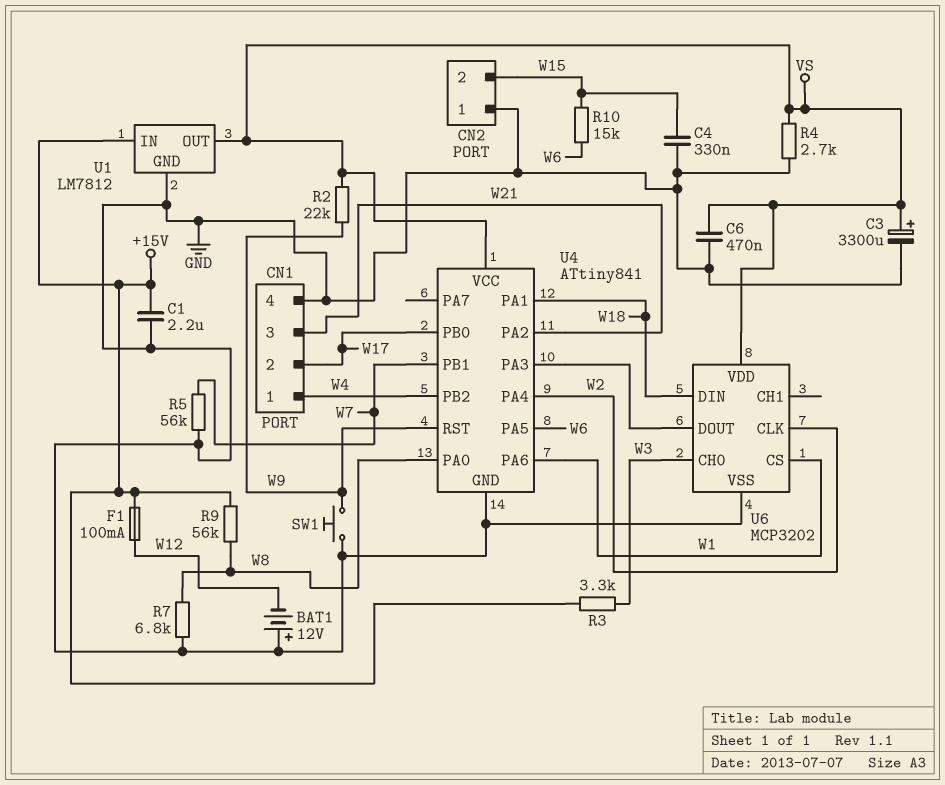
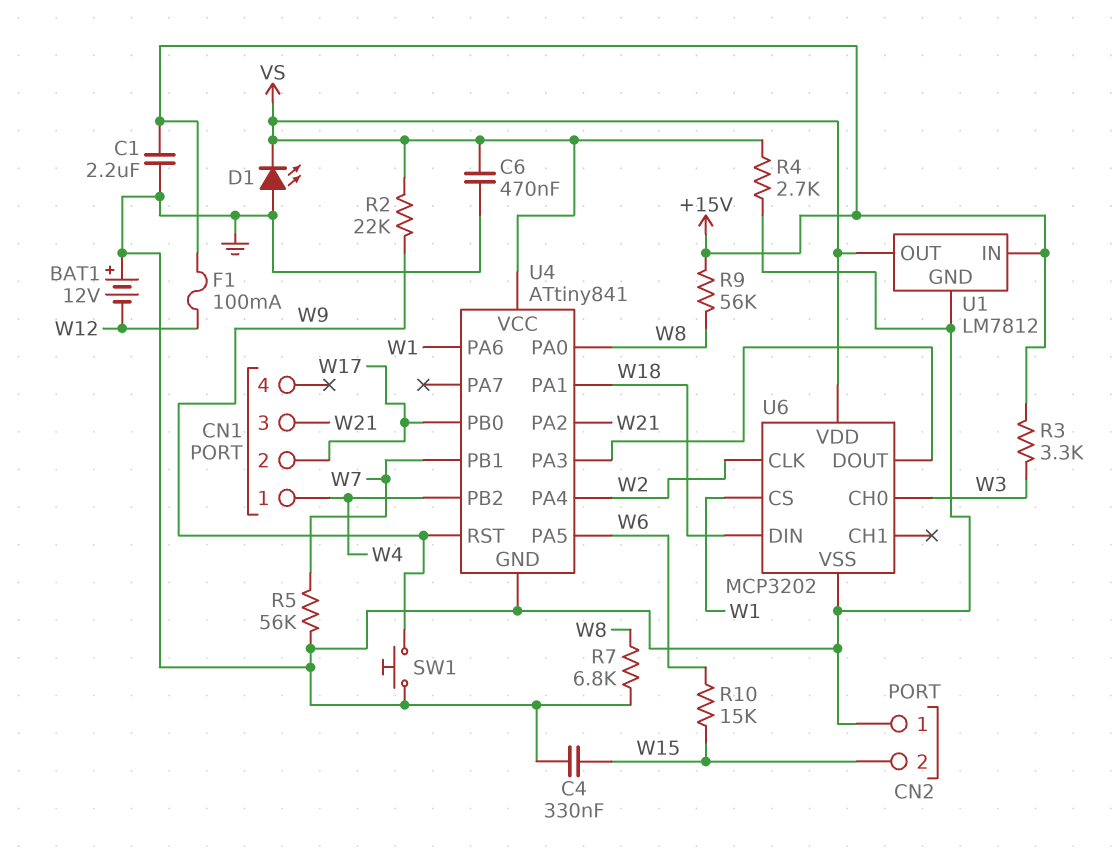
C3: 3300uF (plus VS, minus GND) -> none
CN1 pin 4: GND -> none
D1: none -> LED (A GND, K VS)

